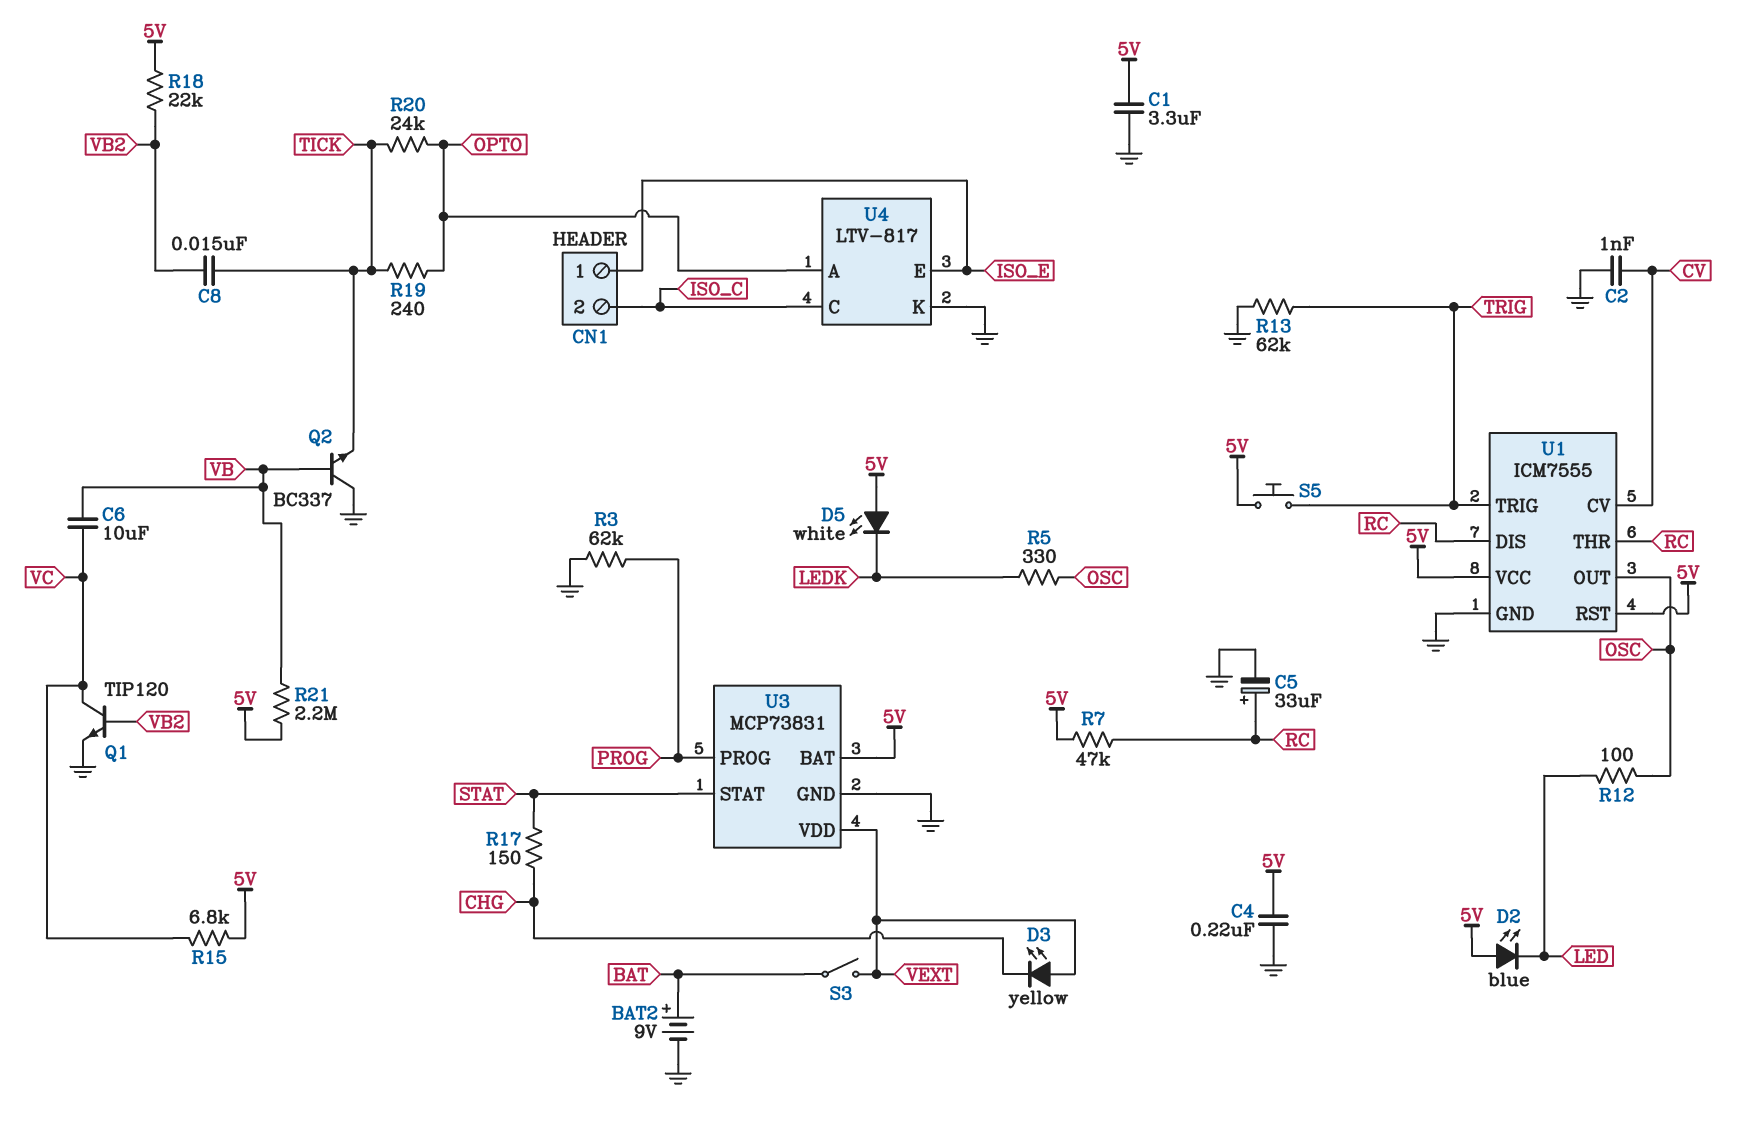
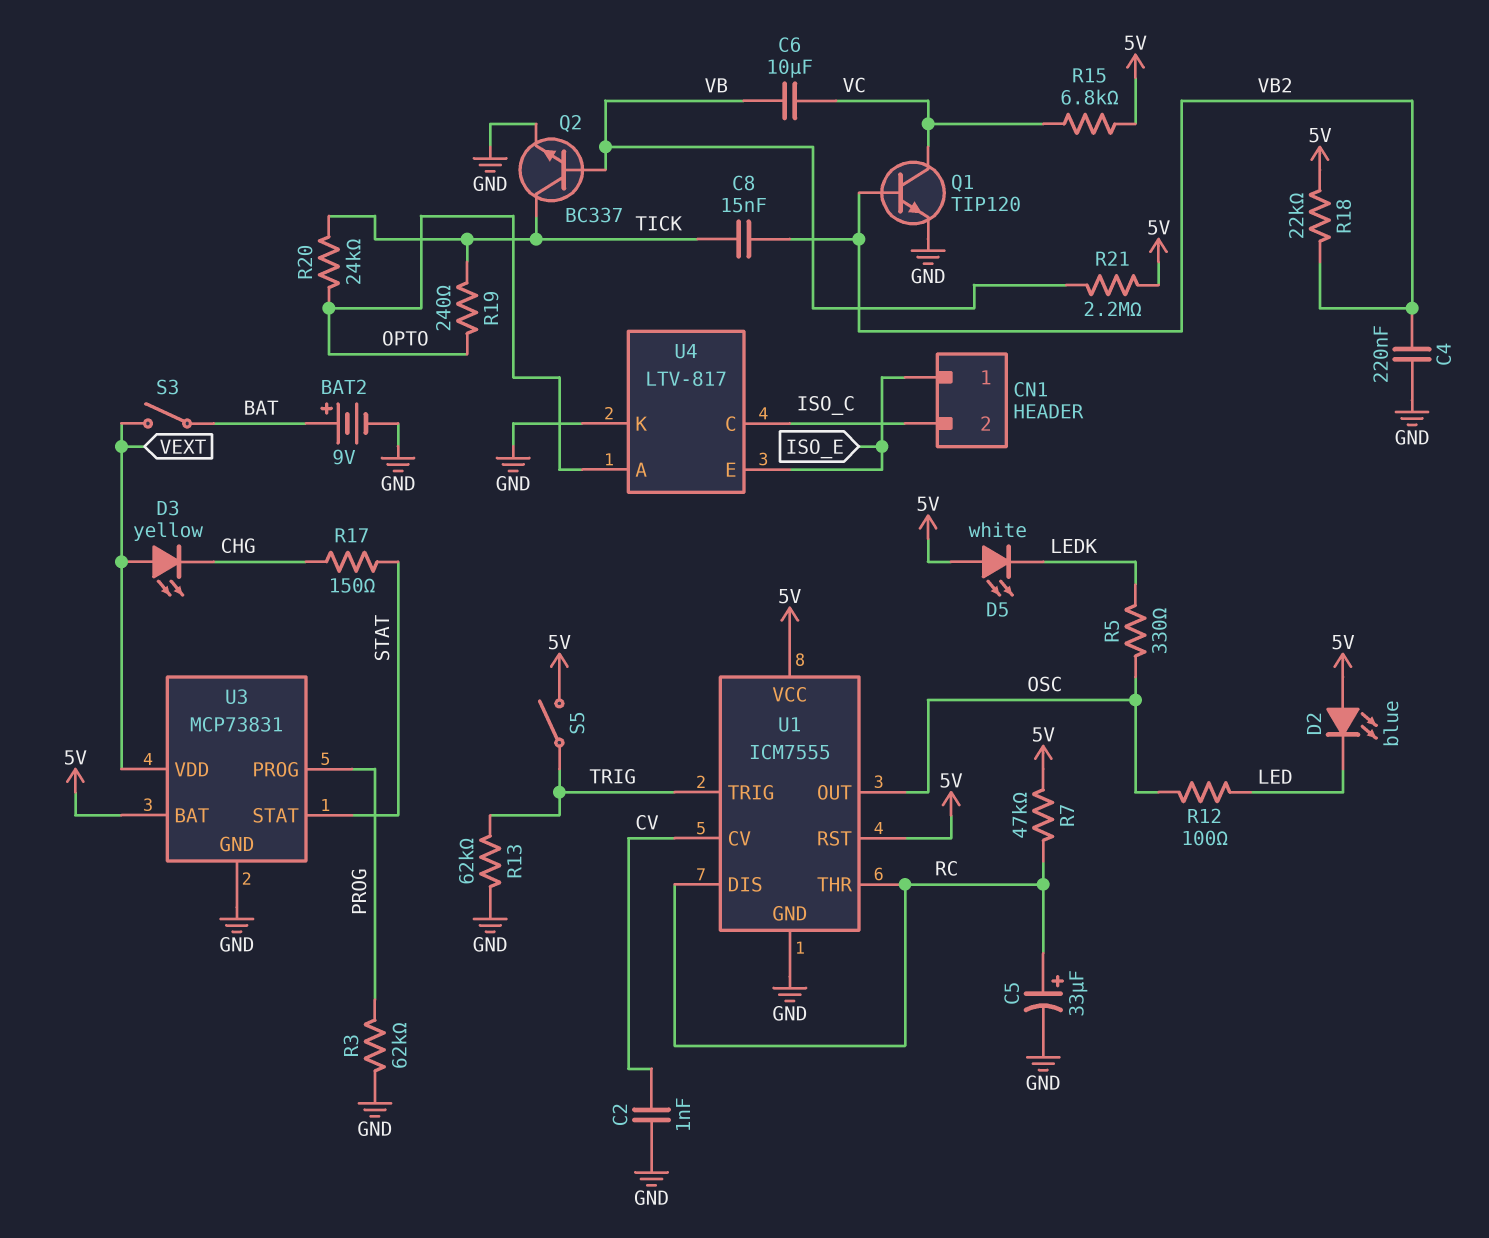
C1: 3.3uF (5V, GND) -> none
C4: 220nF (5V, GND) -> 220nF (GND, VB2)
Q2: NPN BC337 (B VB, C GND, E TICK) -> NPN BC337 (B VB, C TICK, E GND)
S5: button (5V, TRIG) -> switch (5V, TRIG)

